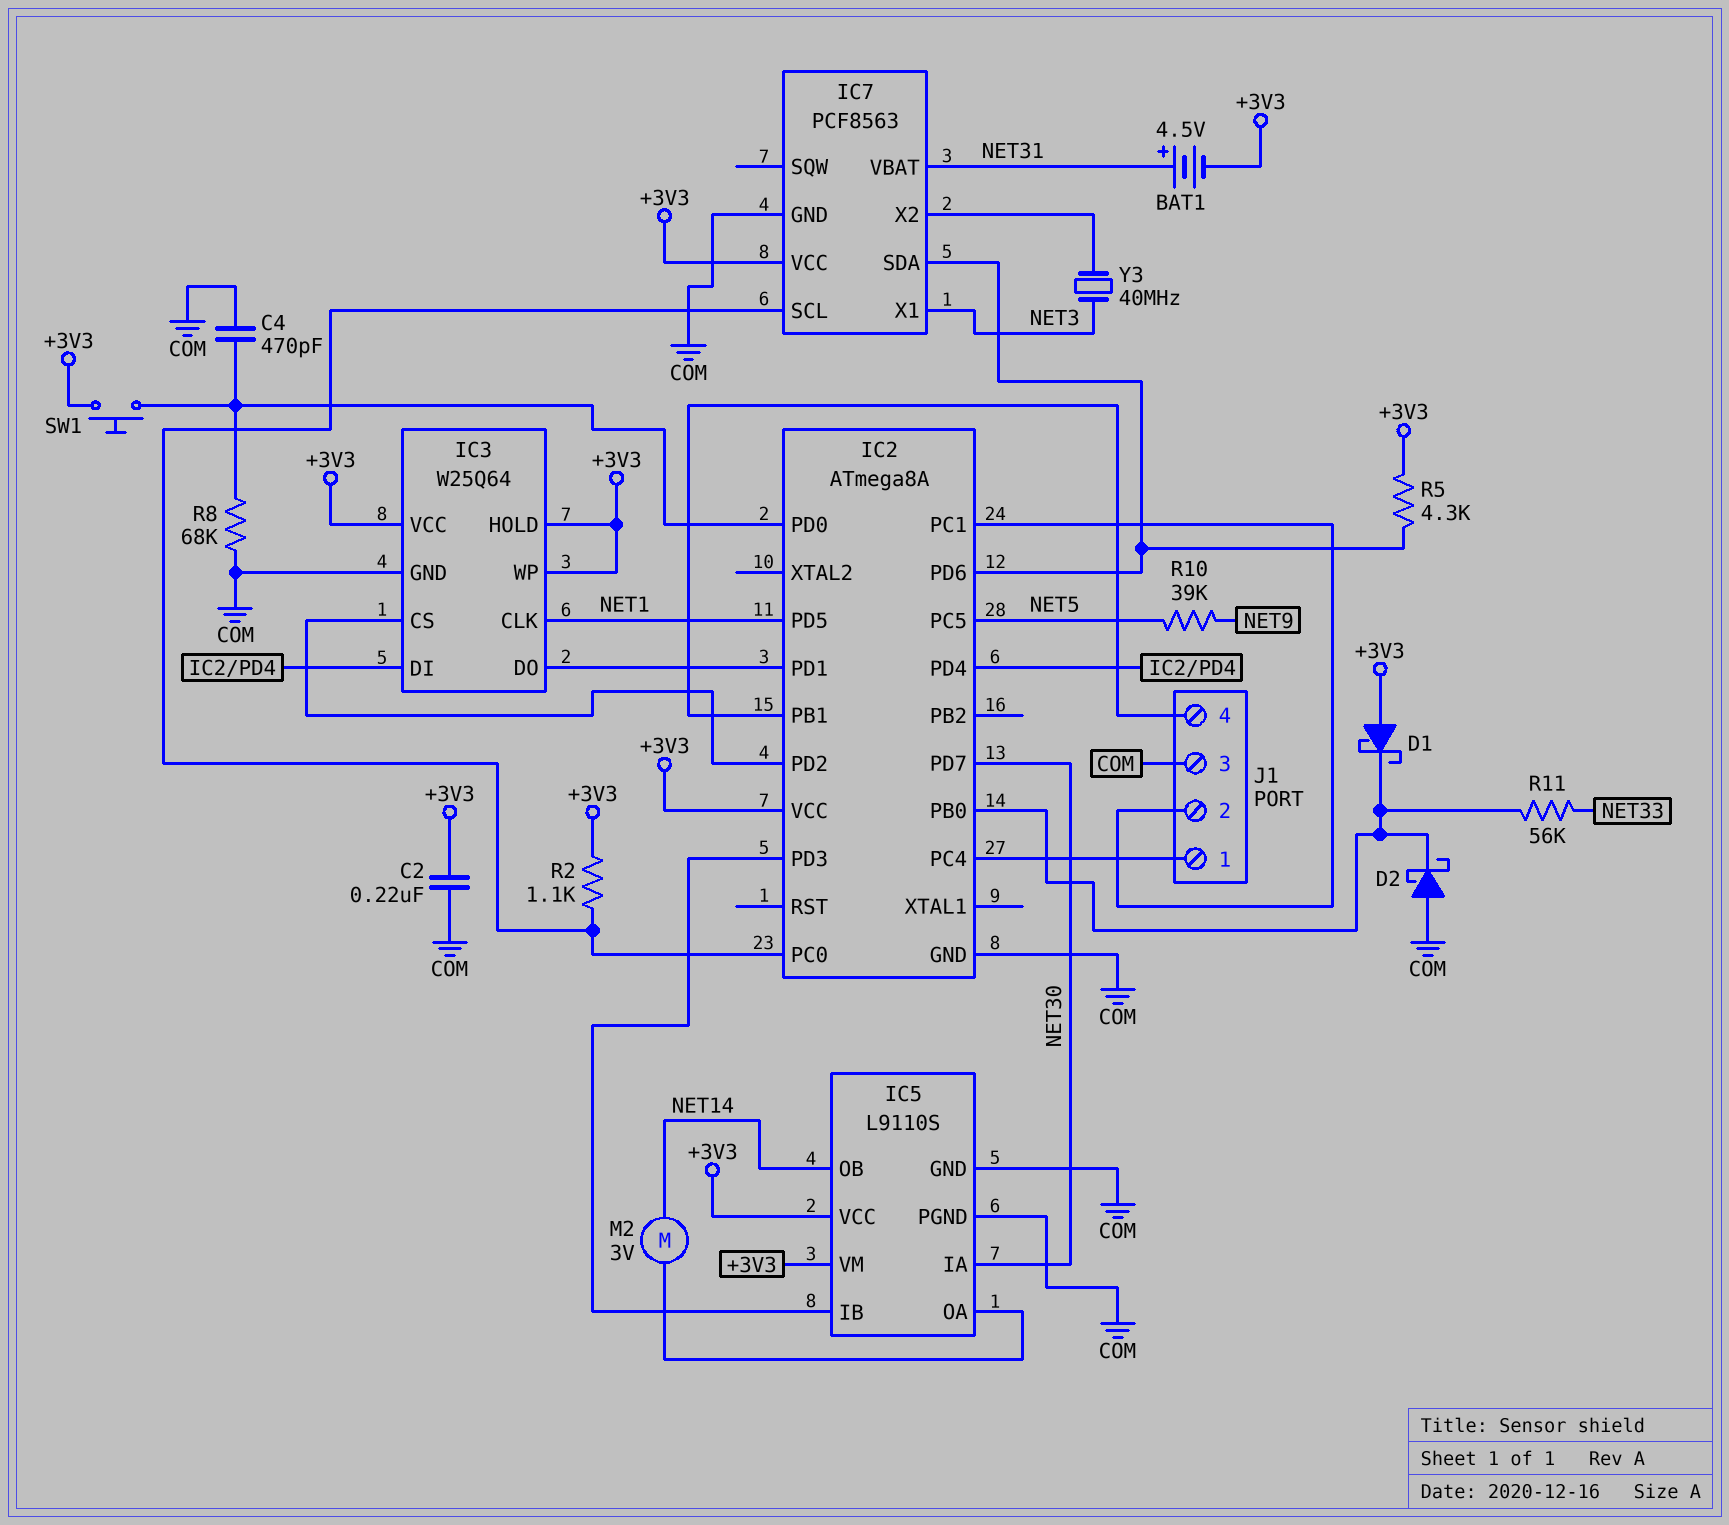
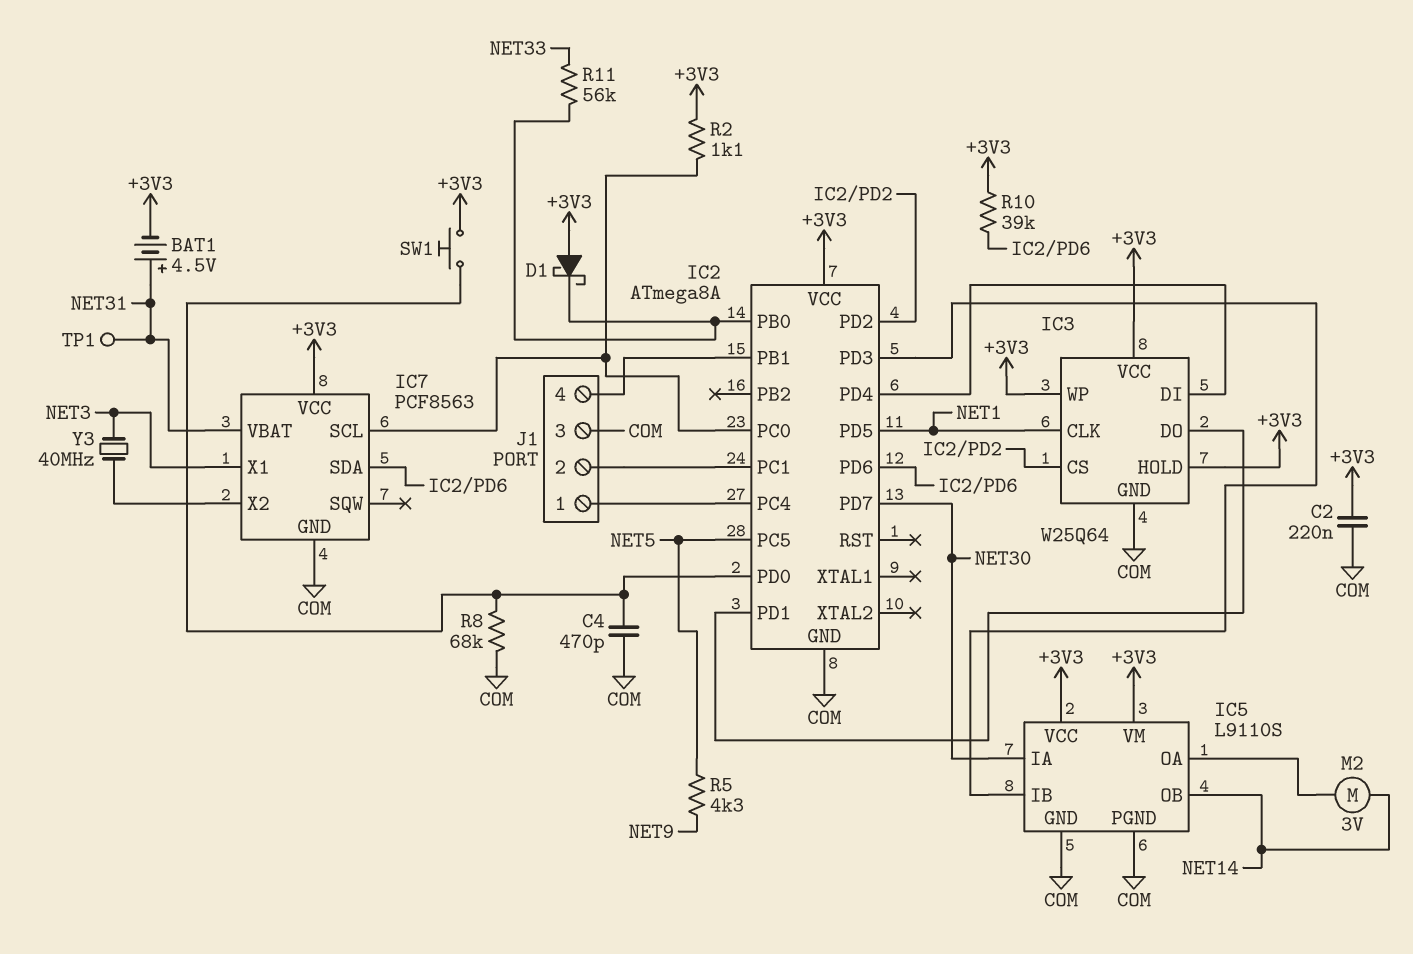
D2: schottky (A COM, K IC2/PB0) -> none
R5: 4.3k (+3V3, IC2/PD6) -> 4.3k (NET5, NET9)
R10: 39k (NET5, NET9) -> 39k (+3V3, IC2/PD6)
TP1: none -> test point (NET31)

